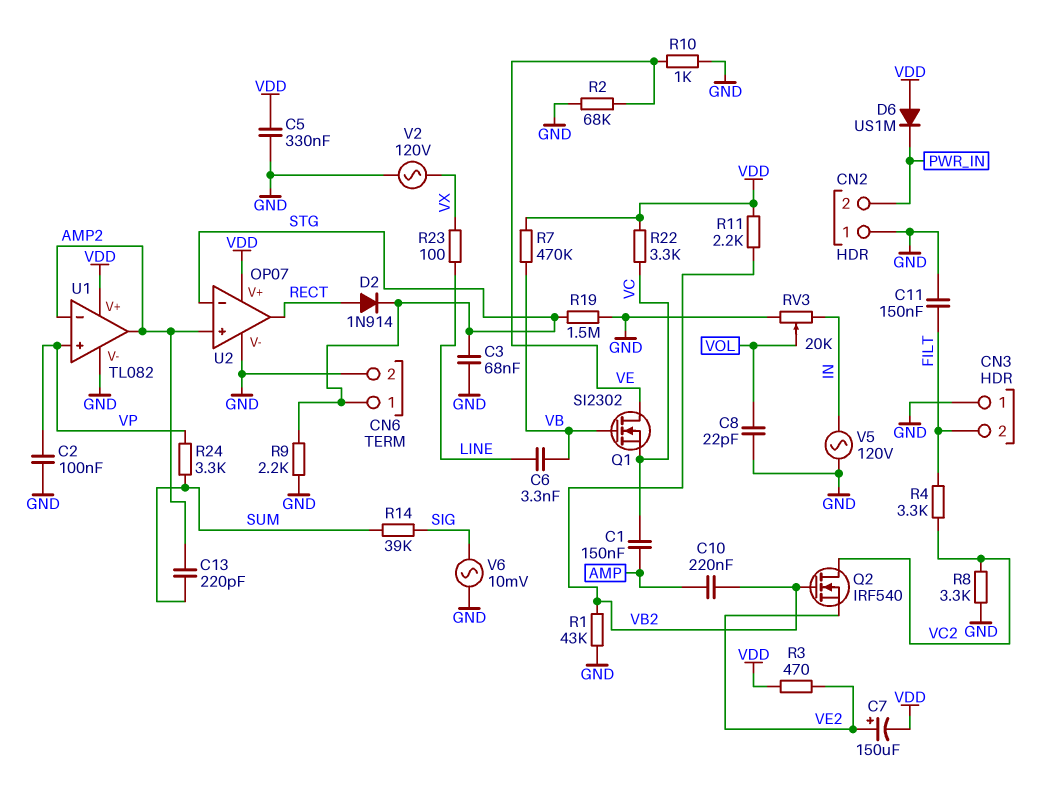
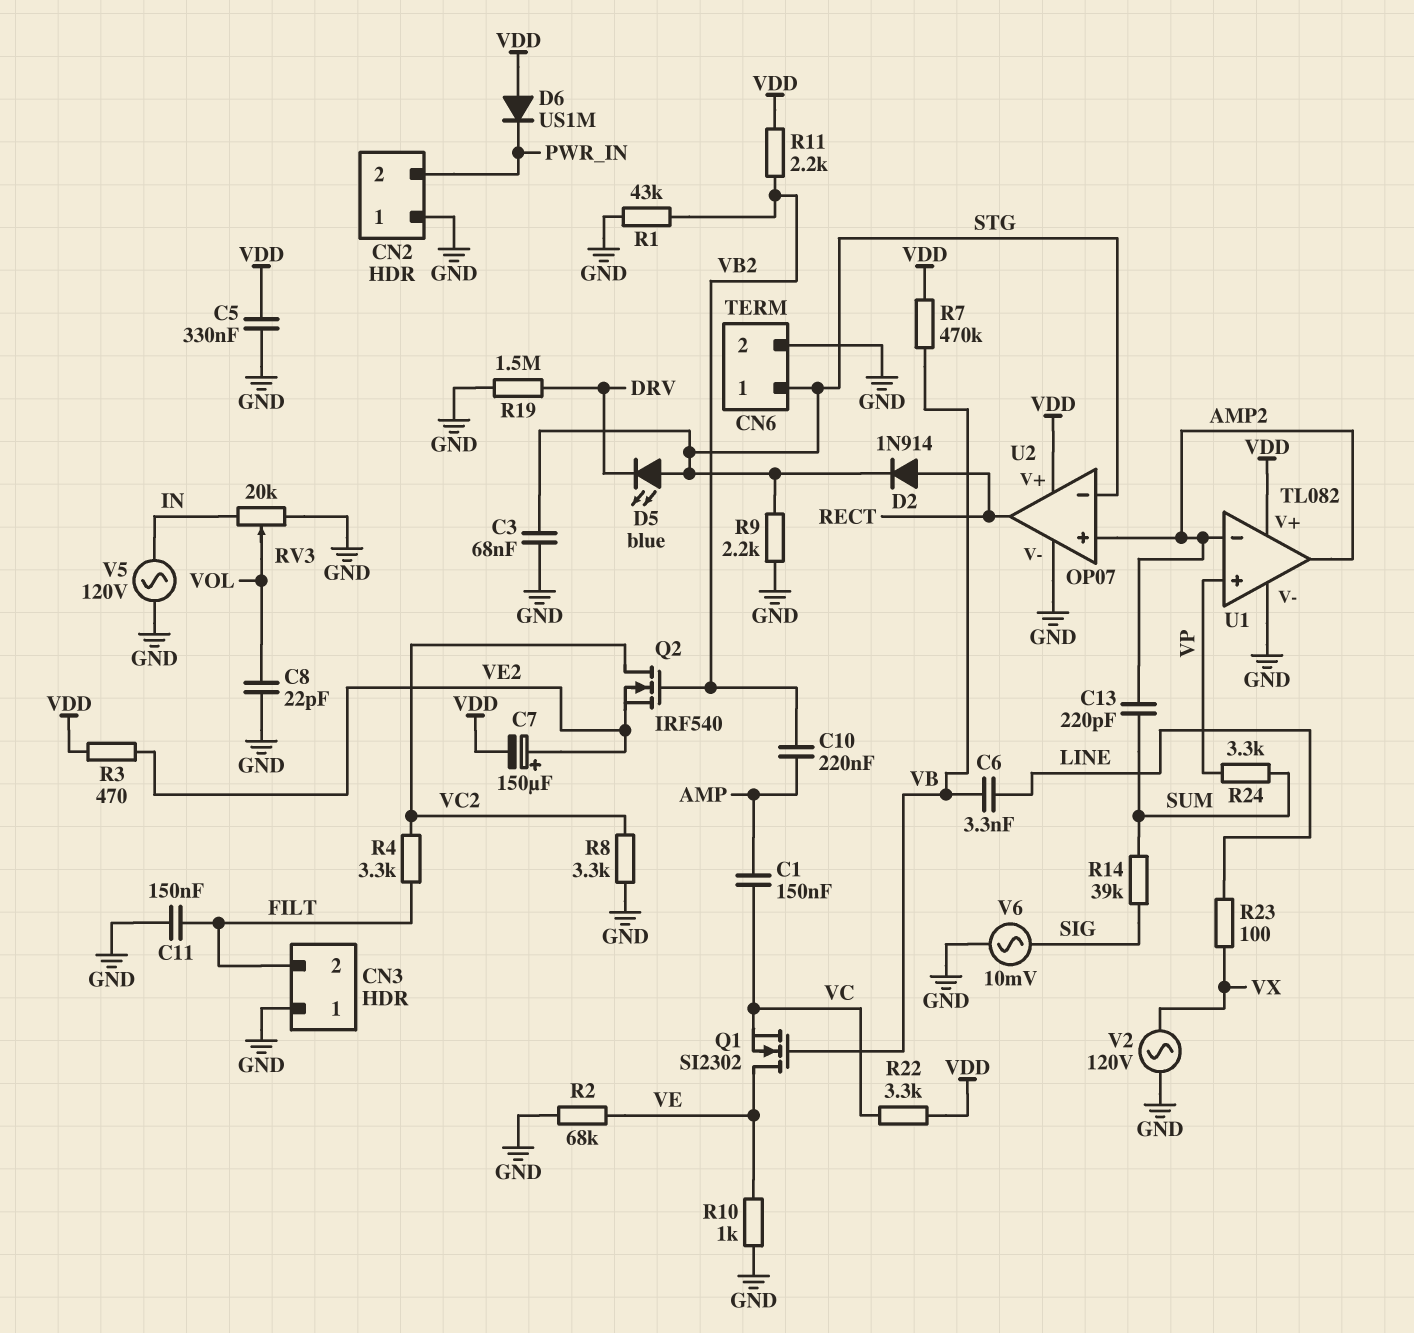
C2: 100nF (GND, VP) -> none
D5: none -> LED blue (A STG, K DRV)
R19: 1.5M (GND, STG) -> 1.5M (DRV, GND)

